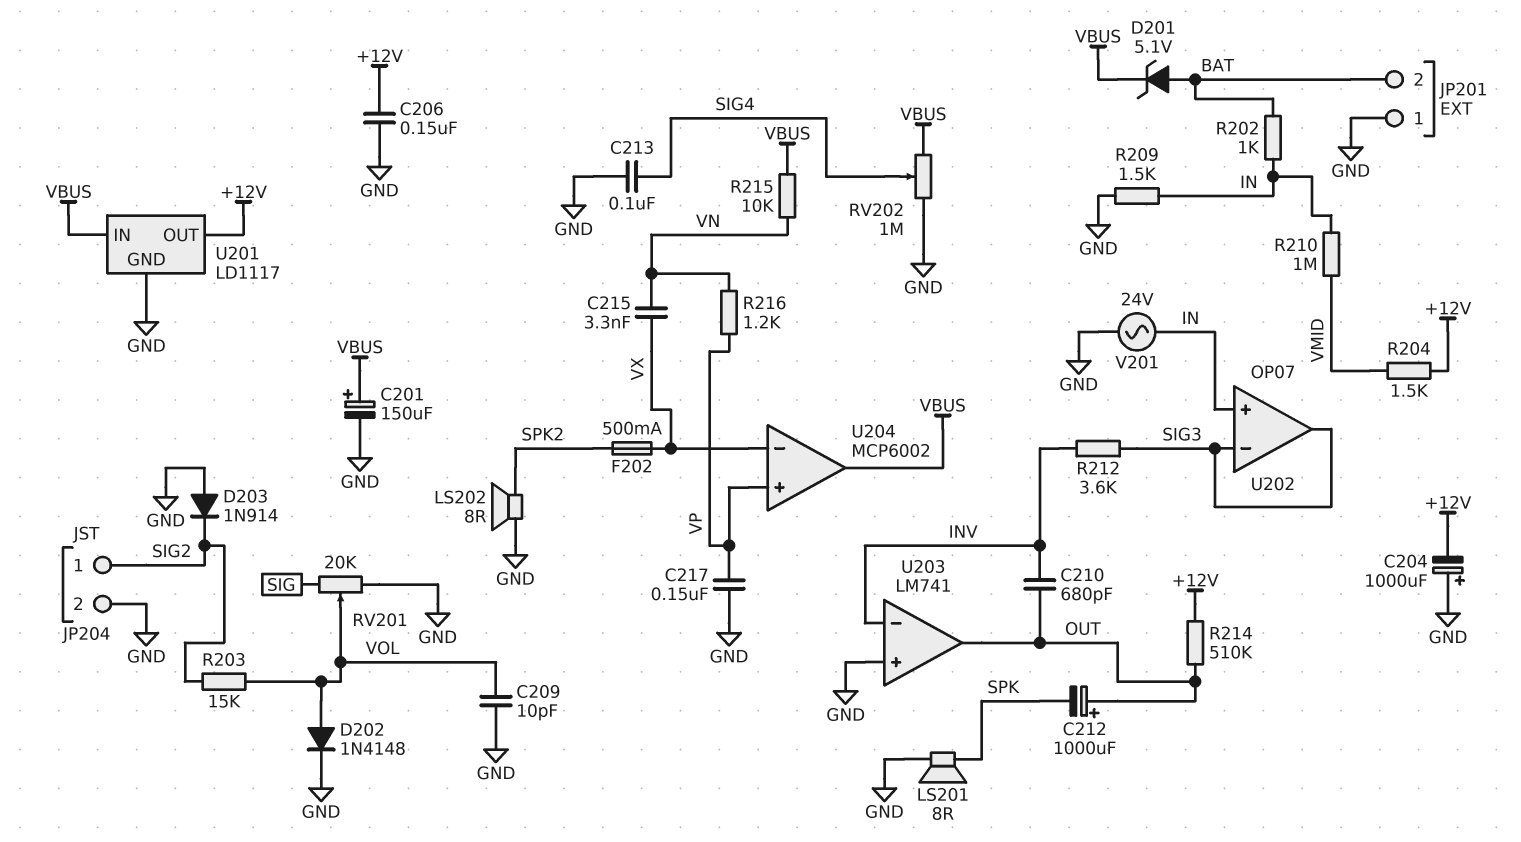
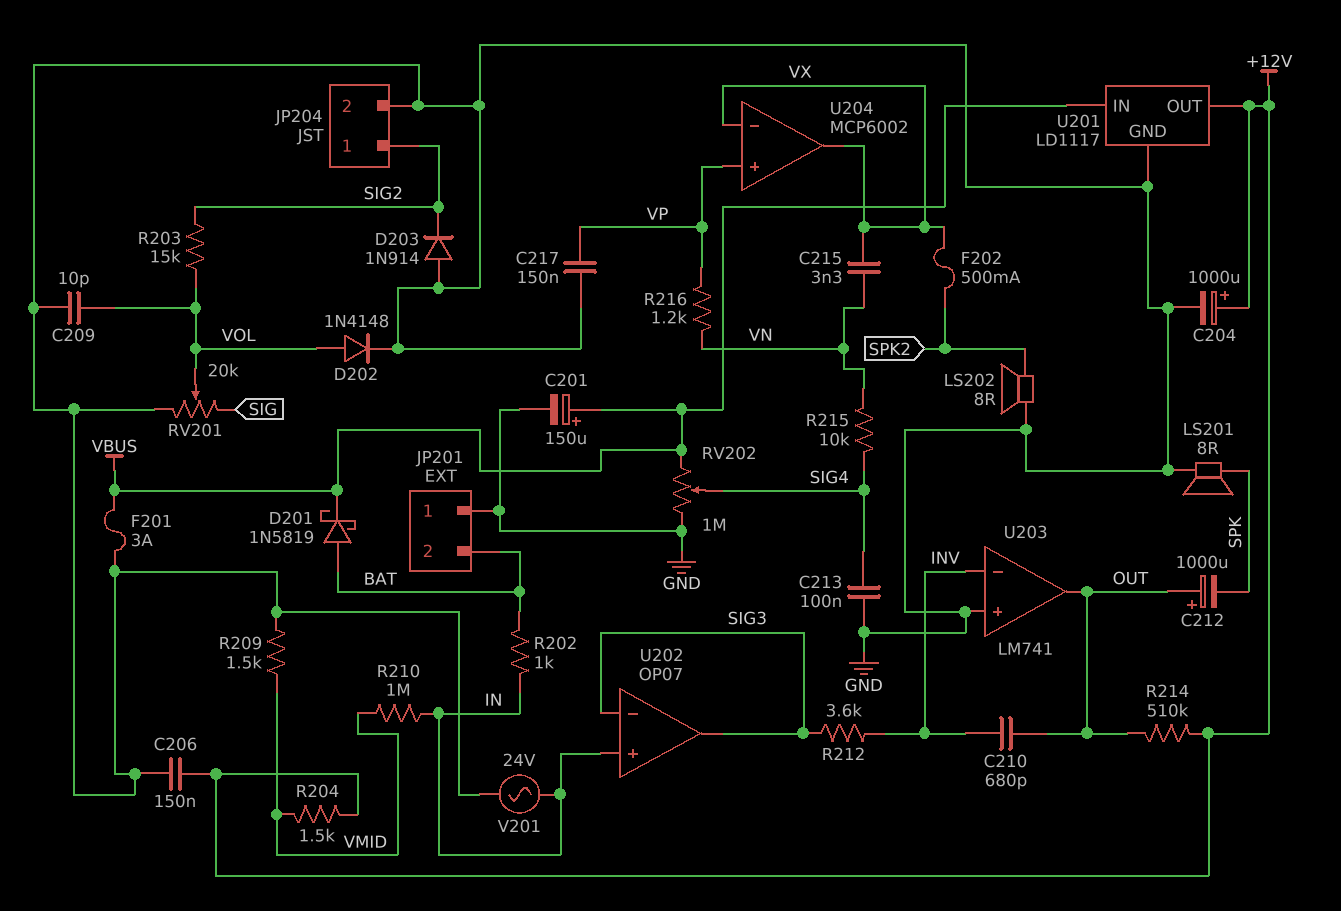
C204: 1000uF (plus GND, minus +12V) -> 1000uF (plus +12V, minus GND)
D201: zener 5.1V (A BAT, K VBUS) -> schottky 1N5819 (A BAT, K VBUS)
F201: none -> 3A (GND, VBUS)
R209: 1.5k (GND, IN) -> 1.5k (GND, VMID)
R215: 10k (VBUS, VN) -> 10k (SIG4, VN)
U204 pin out: VBUS -> VX

